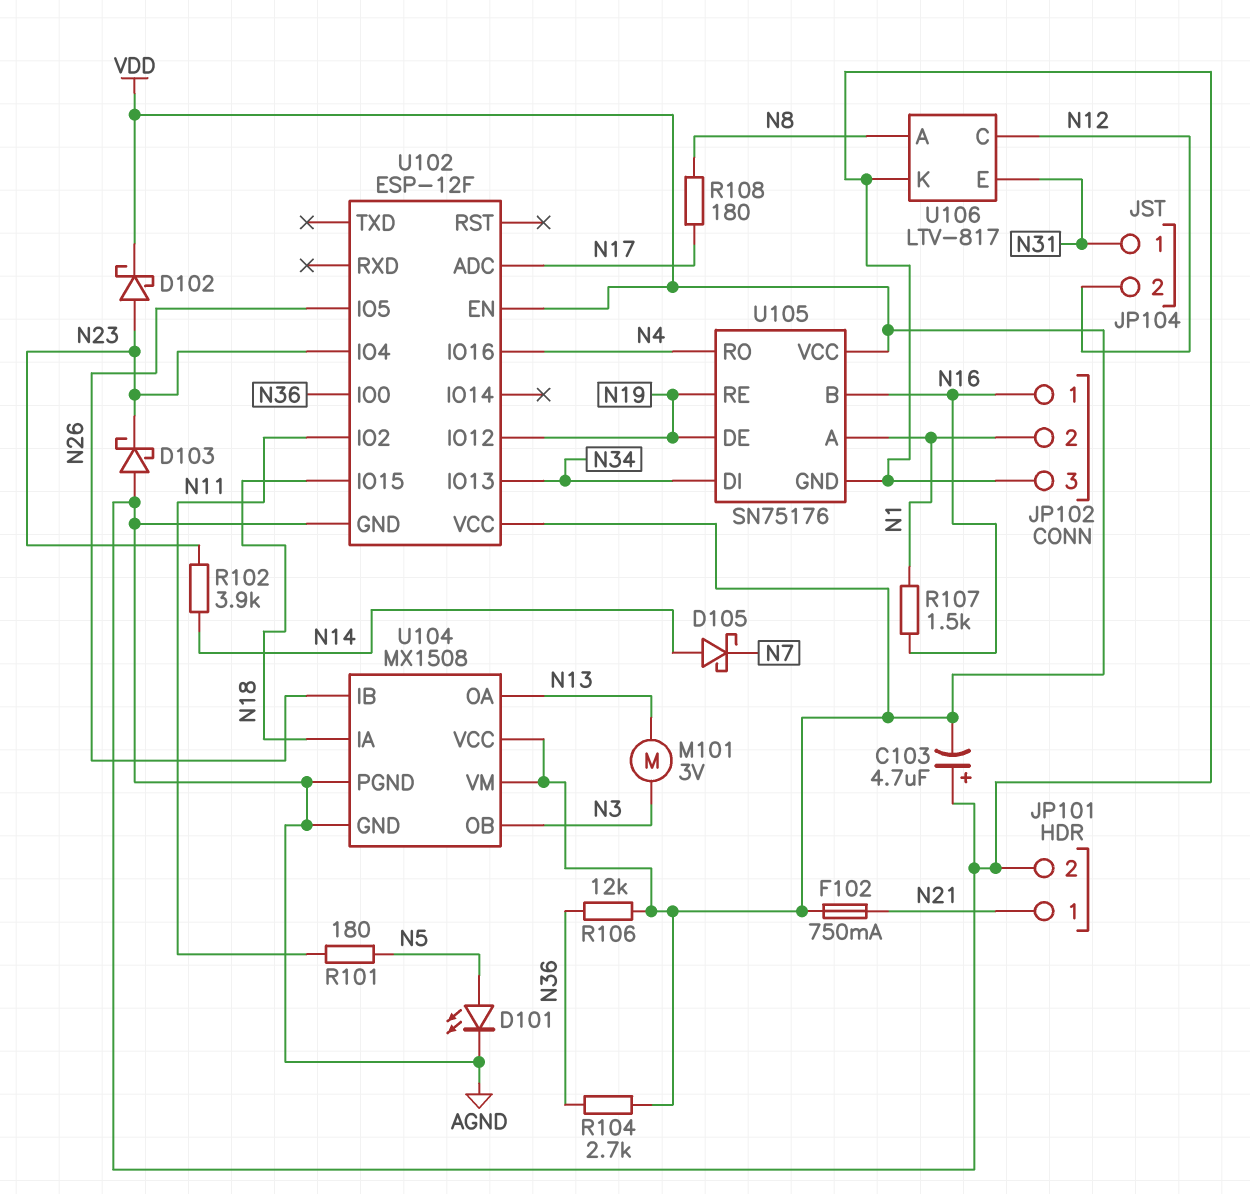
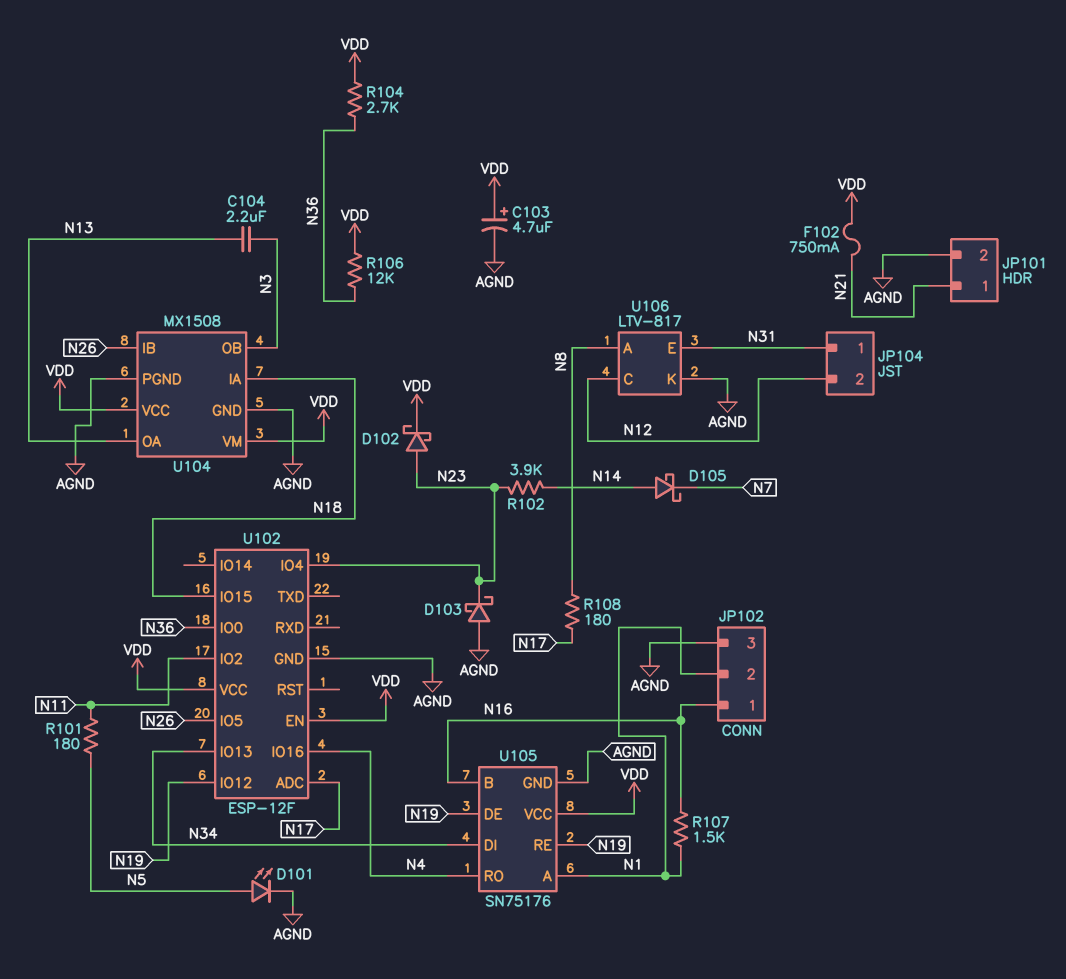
C103: 4.7uF (plus AGND, minus VDD) -> 4.7uF (plus VDD, minus AGND)
C104: none -> 2.2uF (N3, N13)
M101: motor 3V (N3, N13) -> none

